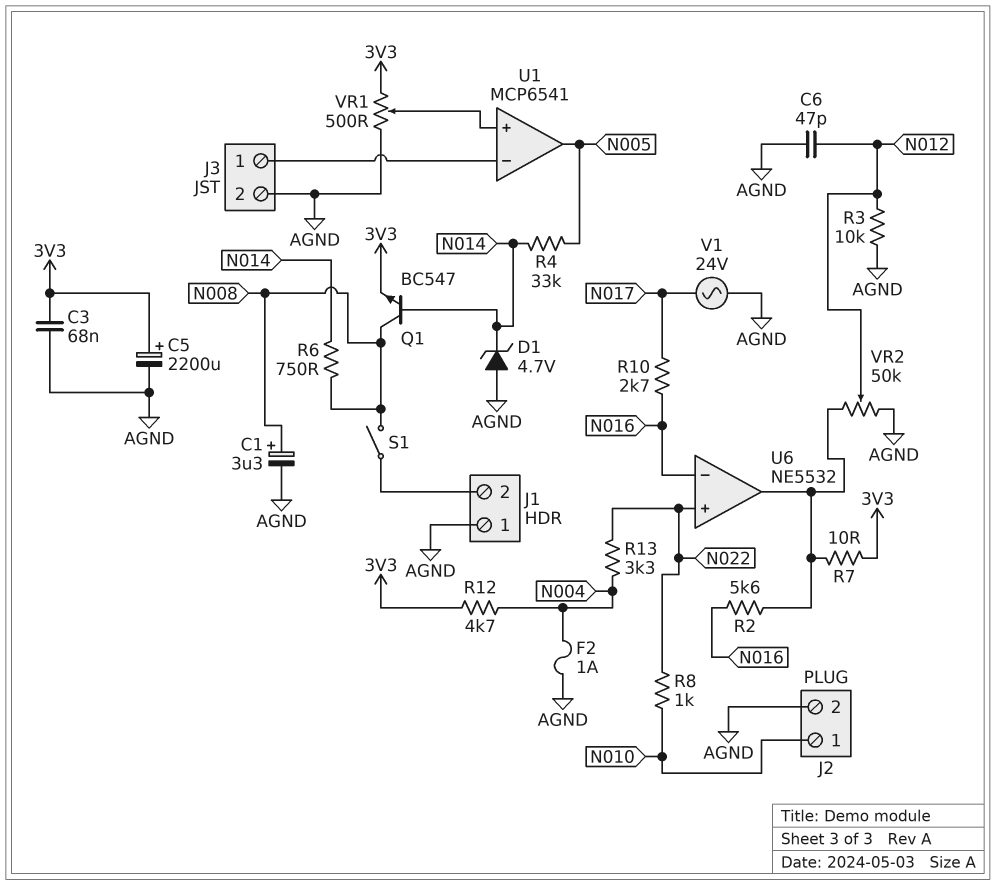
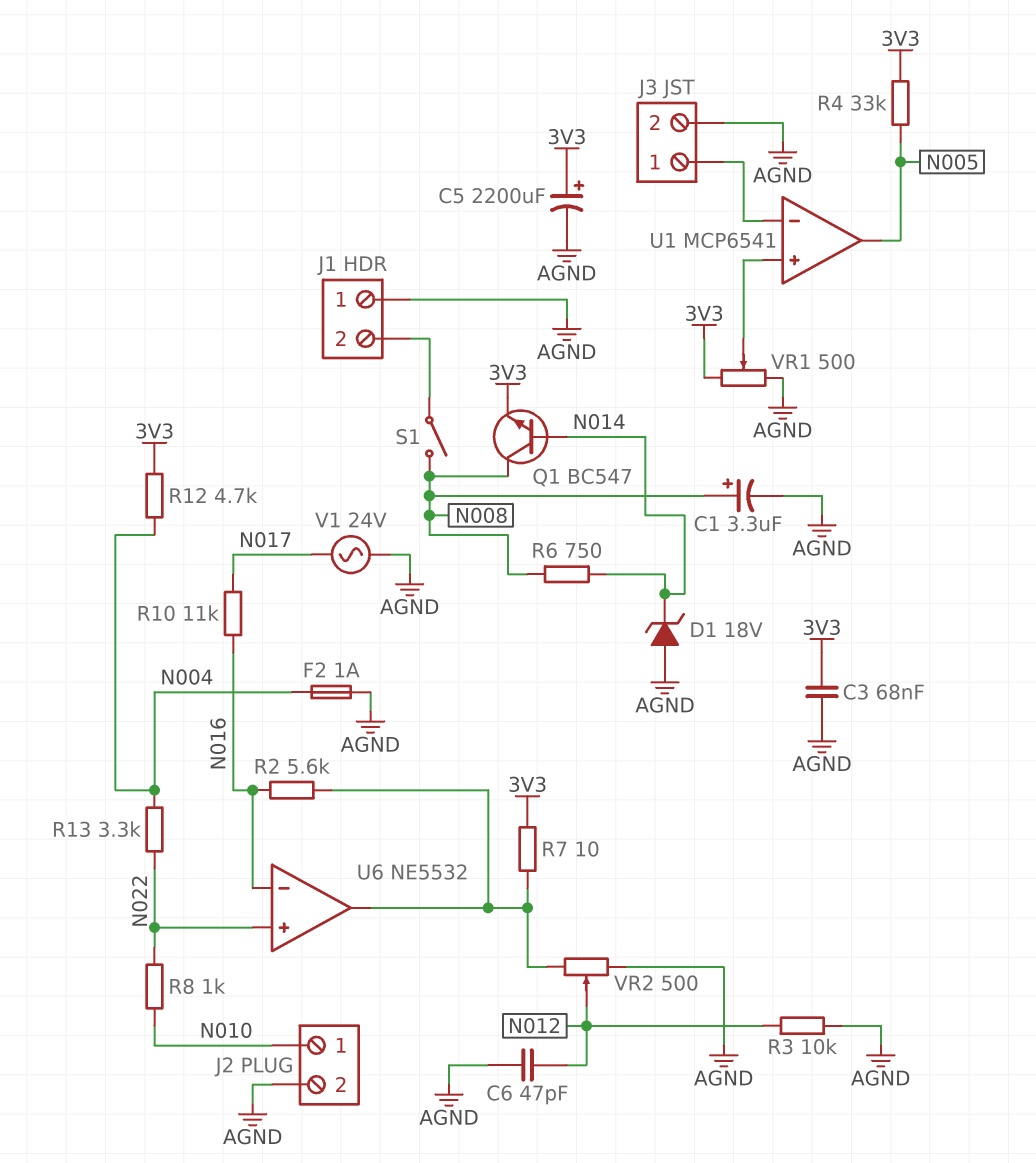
D1: zener 4.7V (A AGND, K N014) -> zener 18V (A AGND, K N014)
R4: 33k (N005, N014) -> 33k (3V3, N005)
R10: 2.7k (N016, N017) -> 11k (N016, N017)
VR2: 50k (AGND, U6/out, wiper N012) -> 500 (AGND, U6/out, wiper N012)

